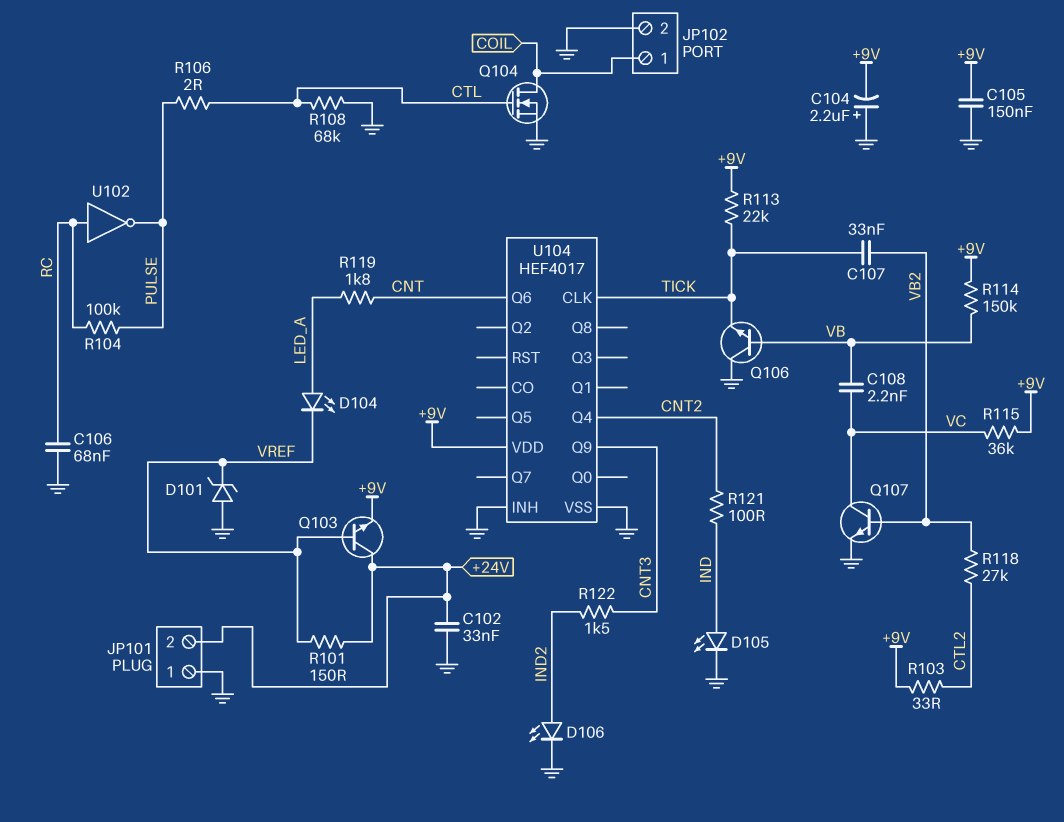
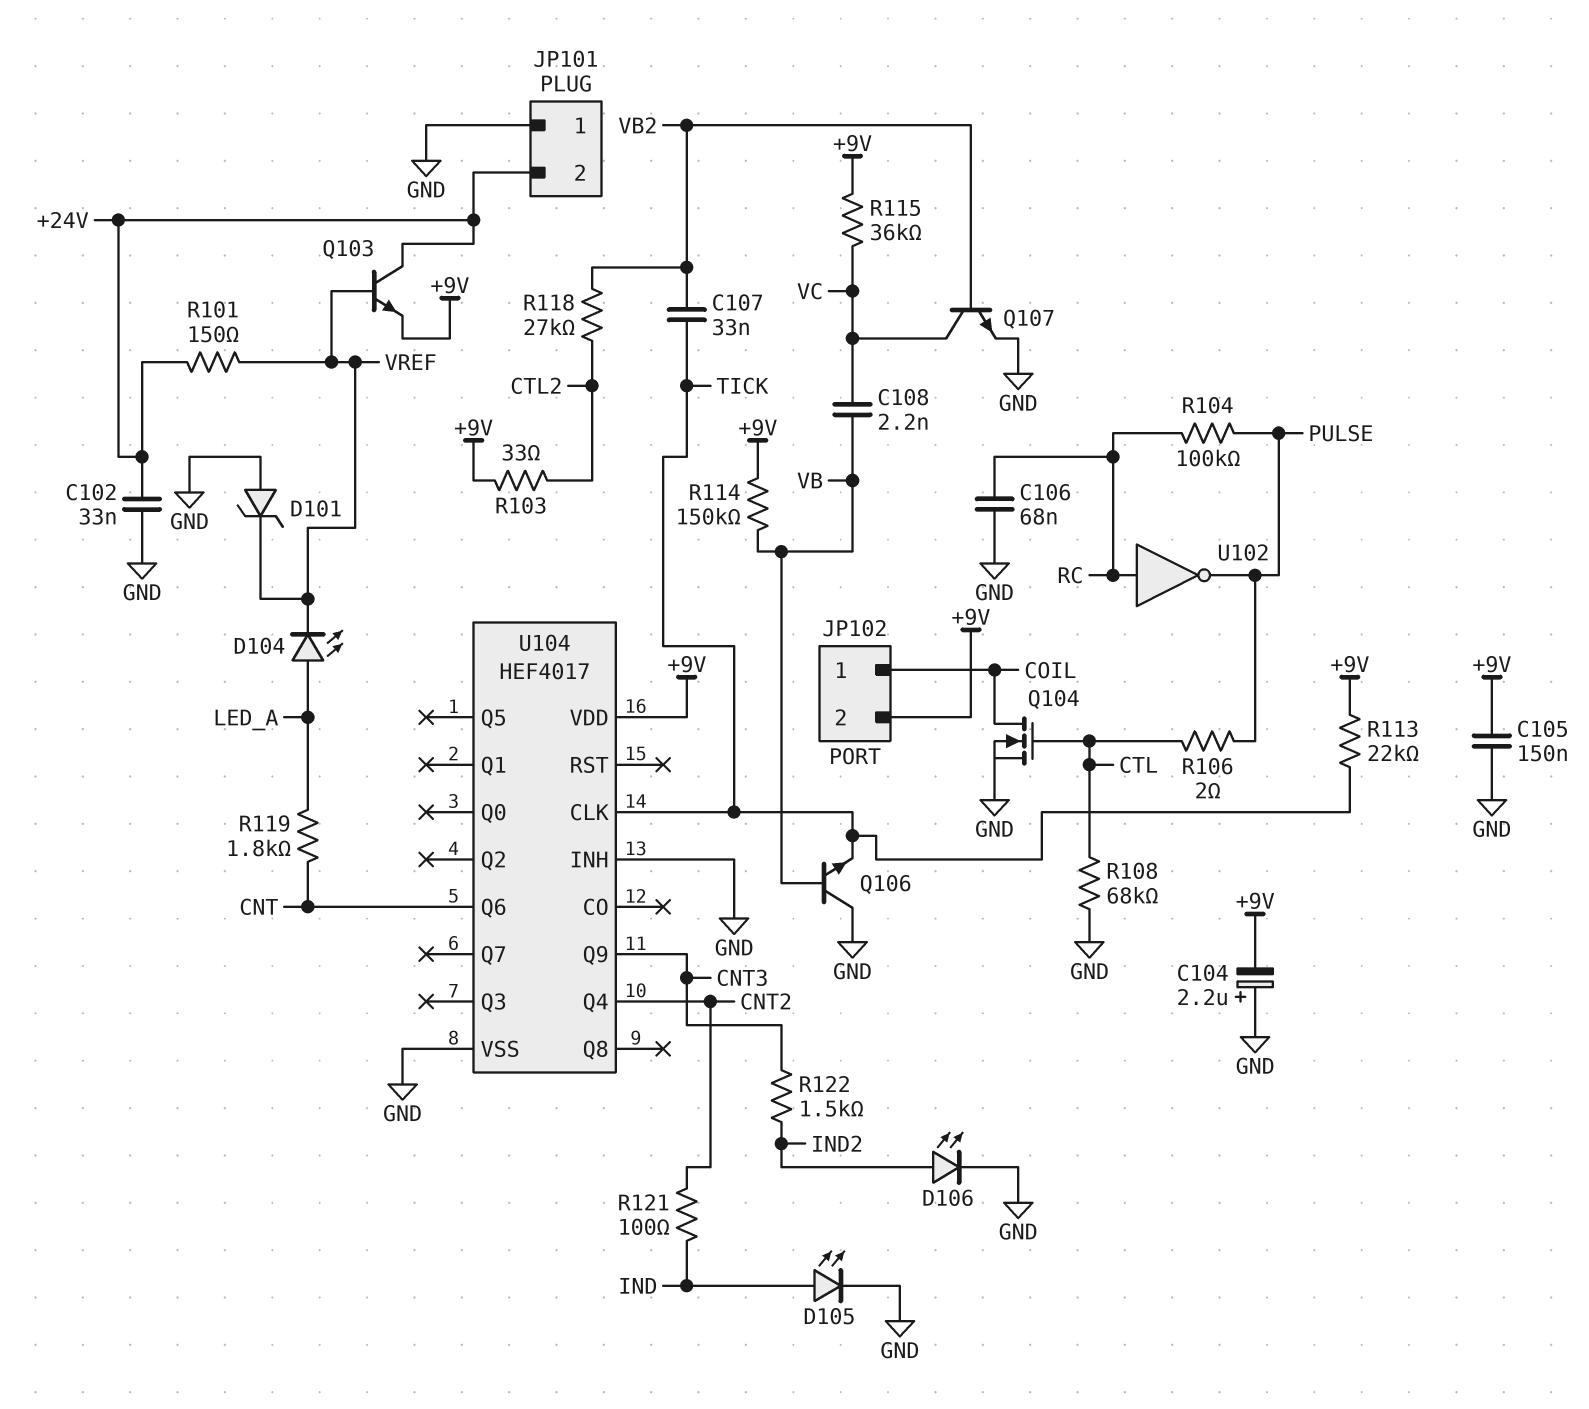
JP102 pin 2: GND -> +9V

